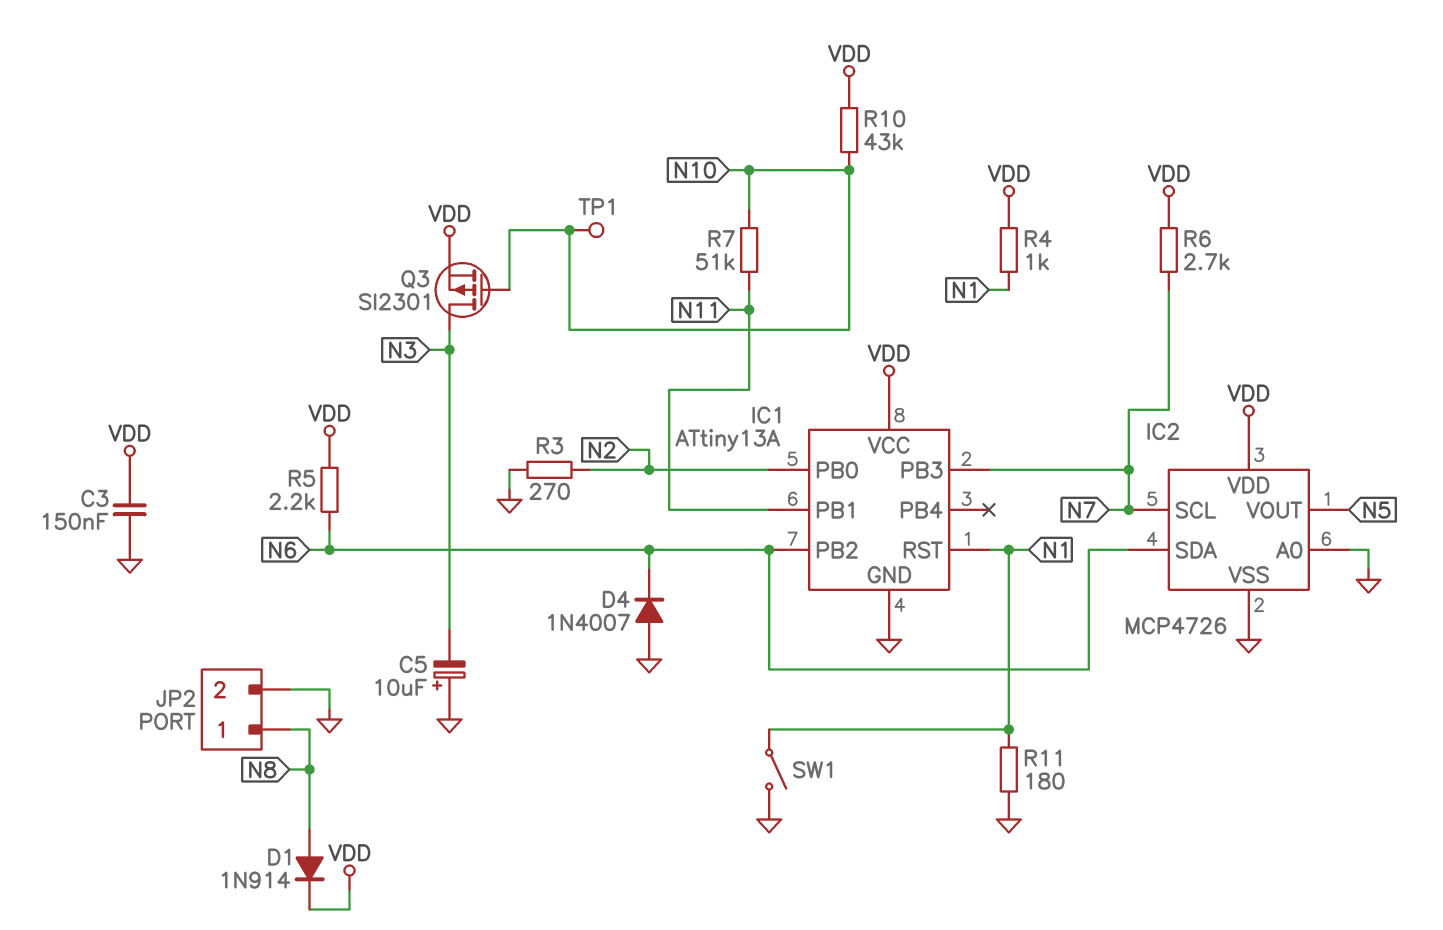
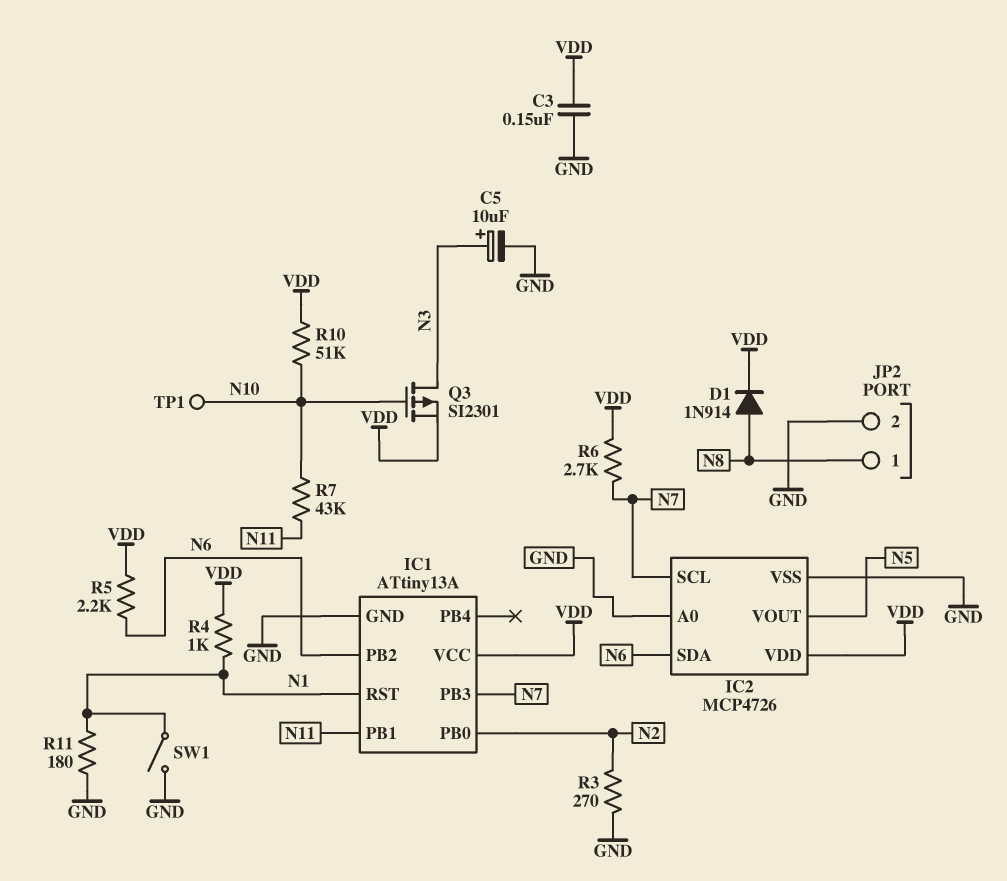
C5: 10uF (plus GND, minus N3) -> 10uF (plus N3, minus GND)
D4: diode 1N4007 (A GND, K N6) -> none
R7: 51k (N10, N11) -> 43k (N10, N11)
R10: 43k (N10, VDD) -> 51k (N10, VDD)

